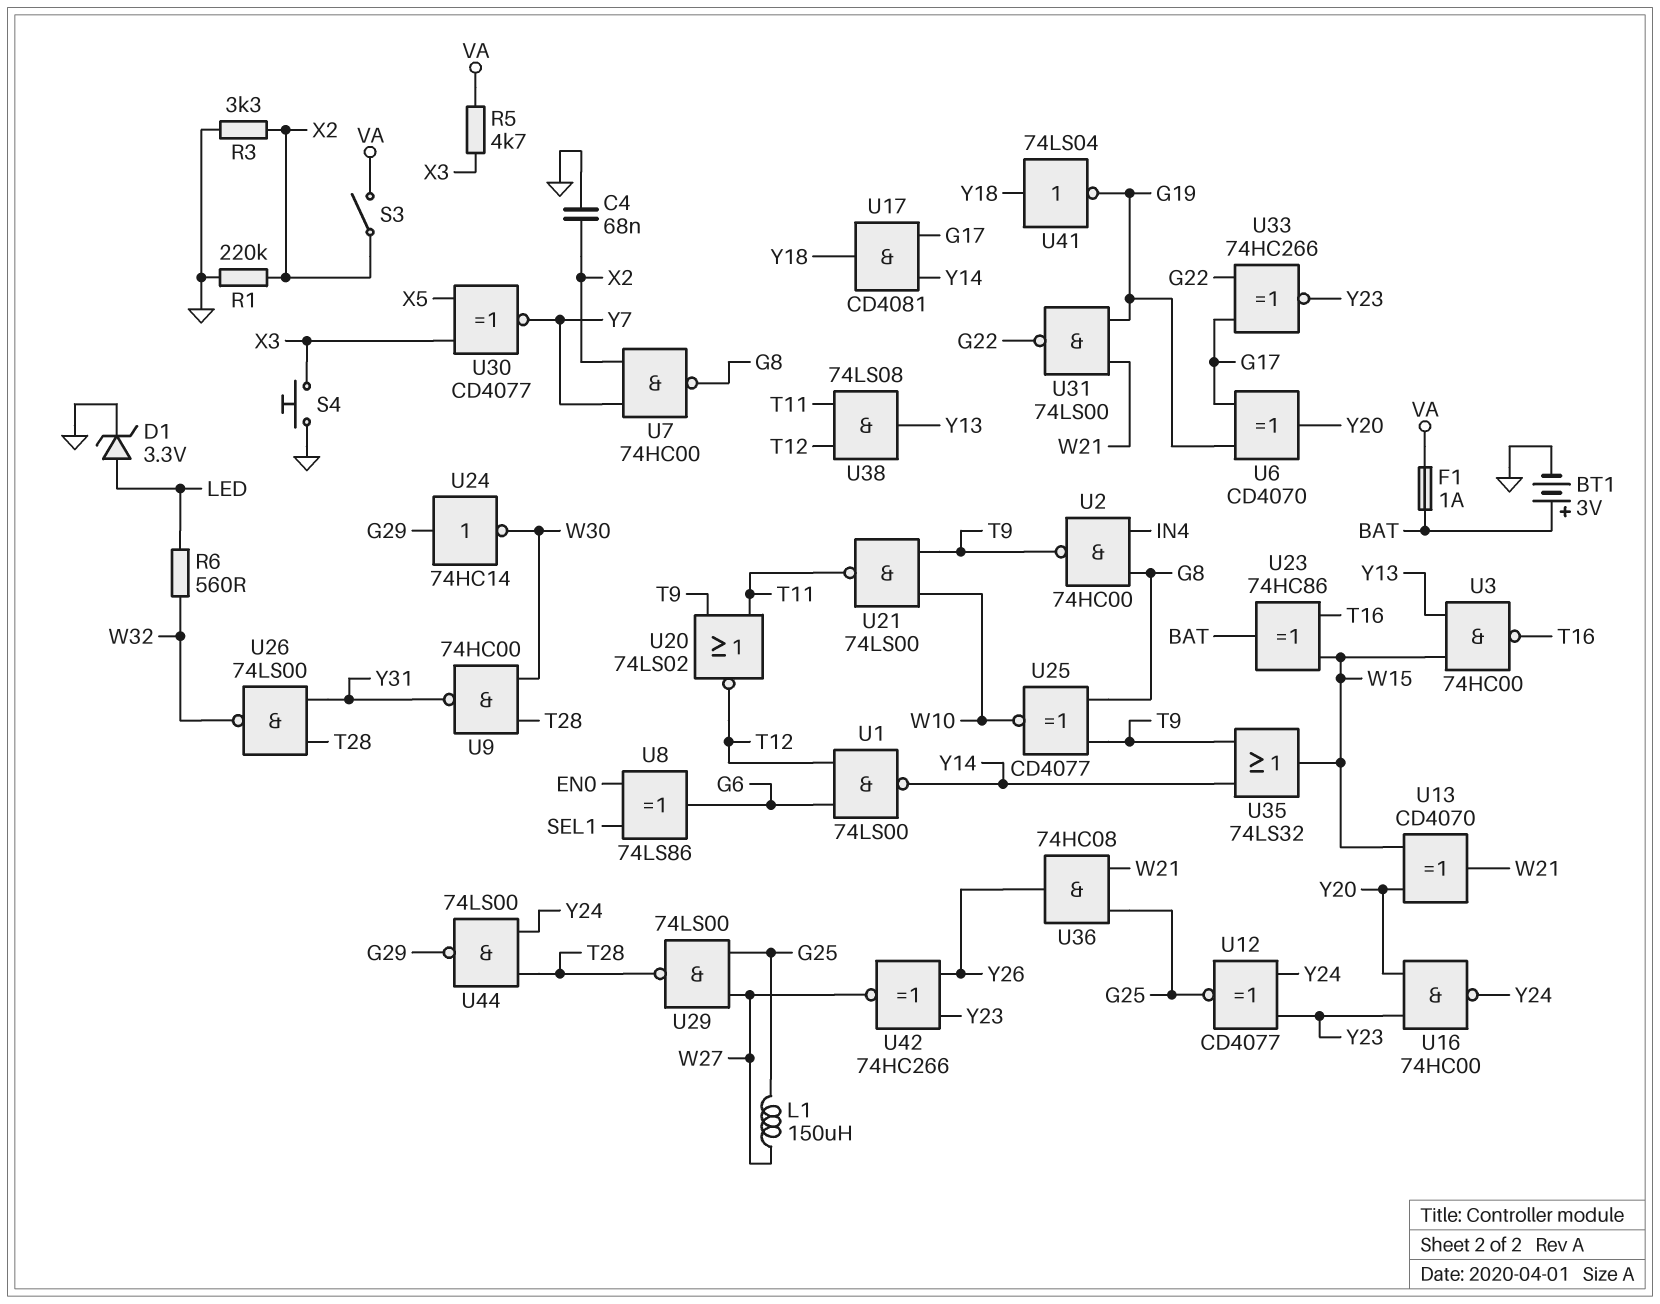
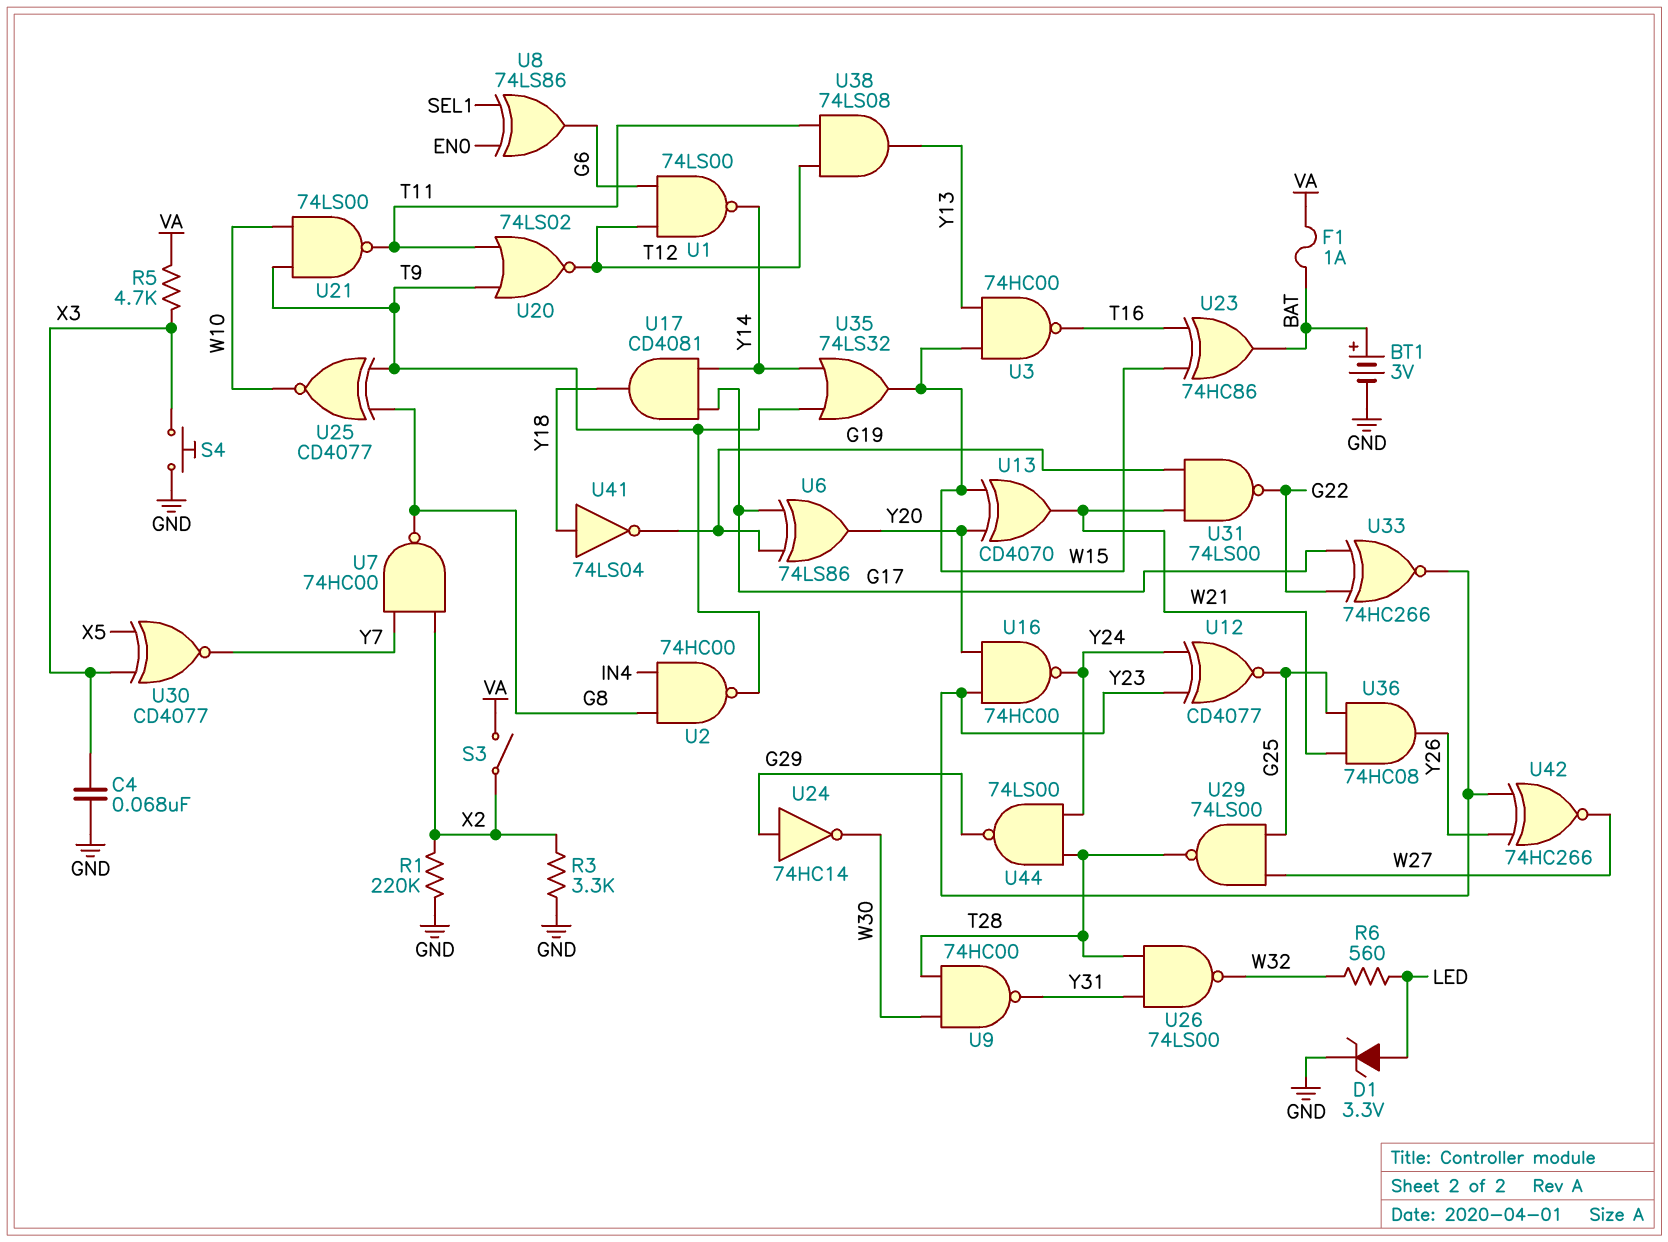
C4: 68nF (GND, X2) -> 68nF (GND, X3)
L1: 150uH (G25, W27) -> none
U6: XOR CD4070 (in G17, in G19, out Y20) -> XOR 74LS86 (in G17, in G19, out Y20)

